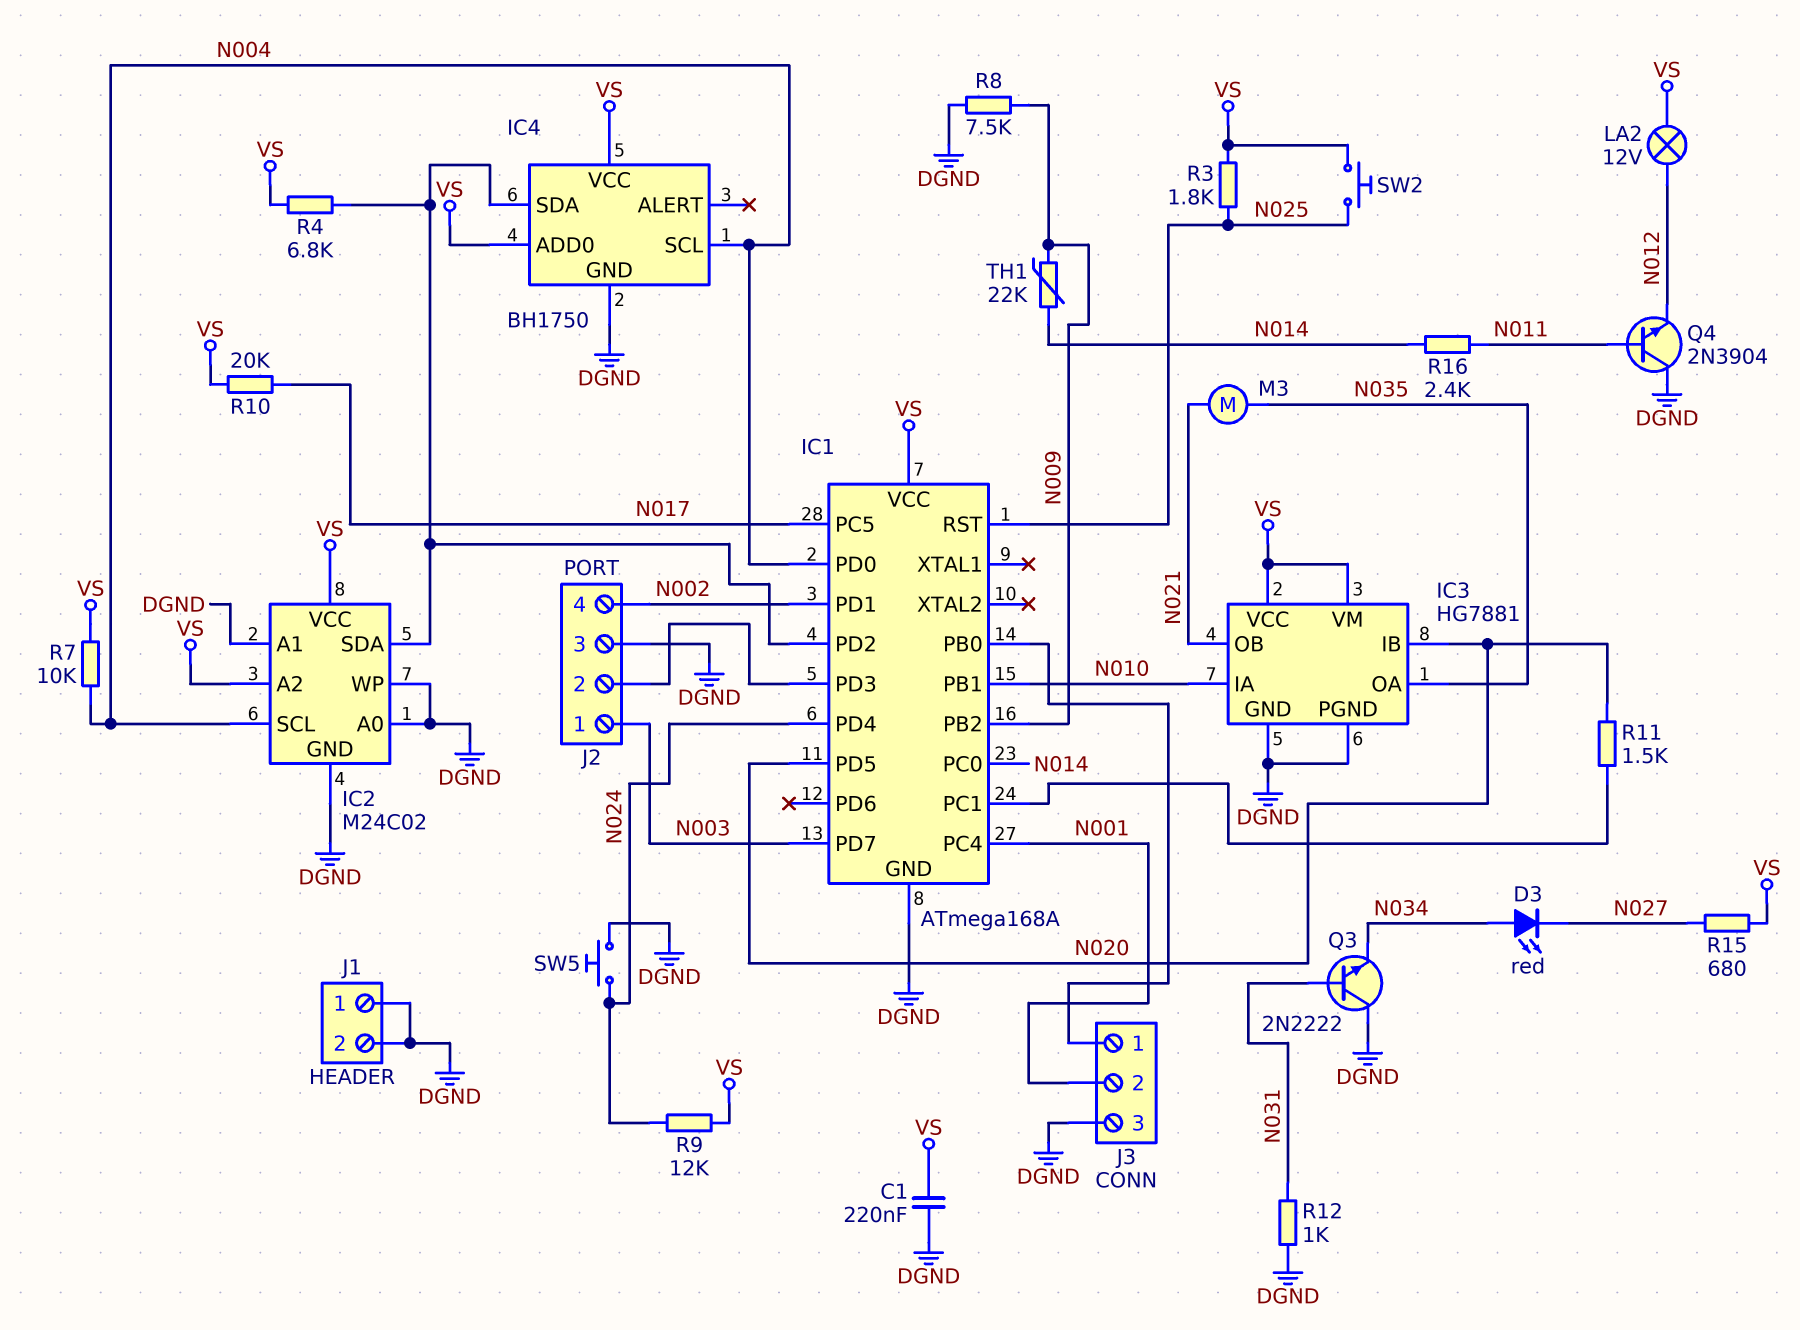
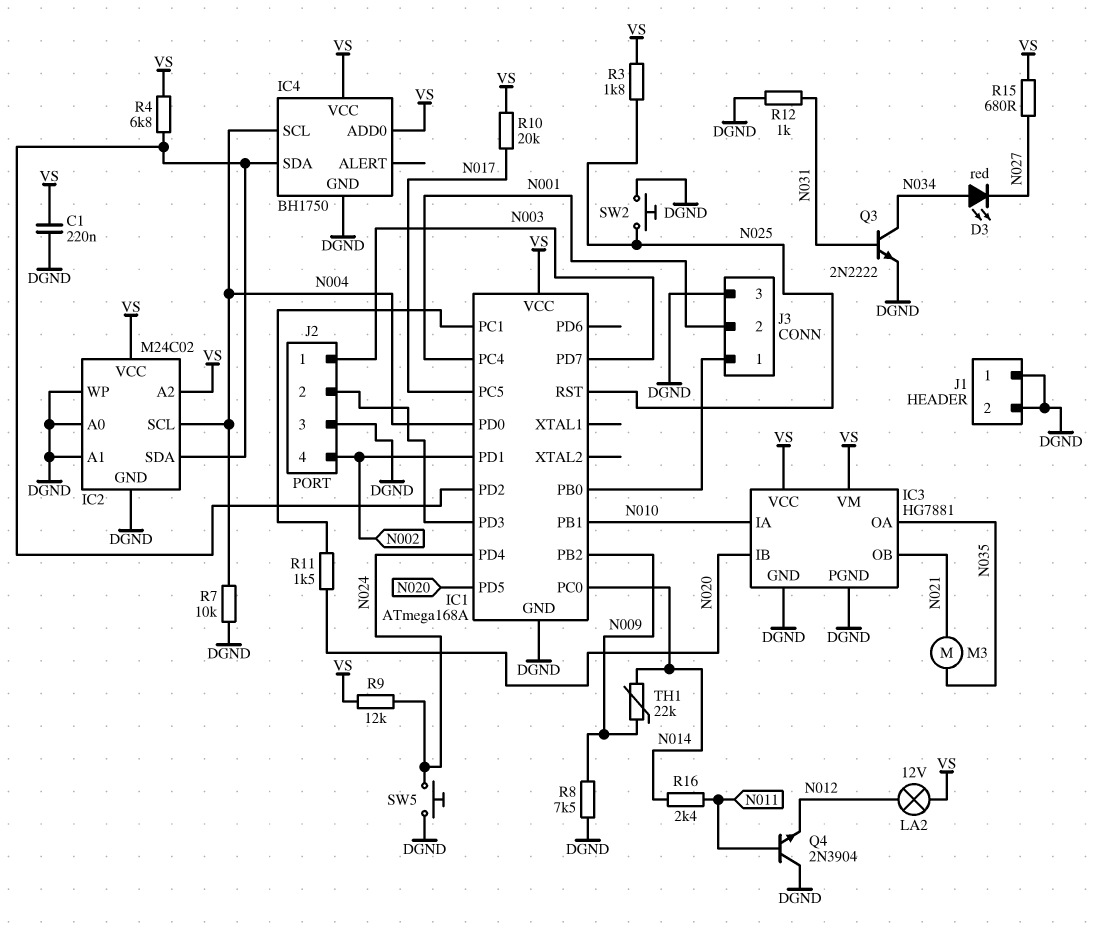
Q3: NPN 2N2222 (B N031, C DGND, E N034) -> NPN 2N2222 (B N031, C N034, E DGND)
R7: 10k (N004, VS) -> 10k (DGND, N004)
SW2: button (N025, VS) -> button (DGND, N025)

